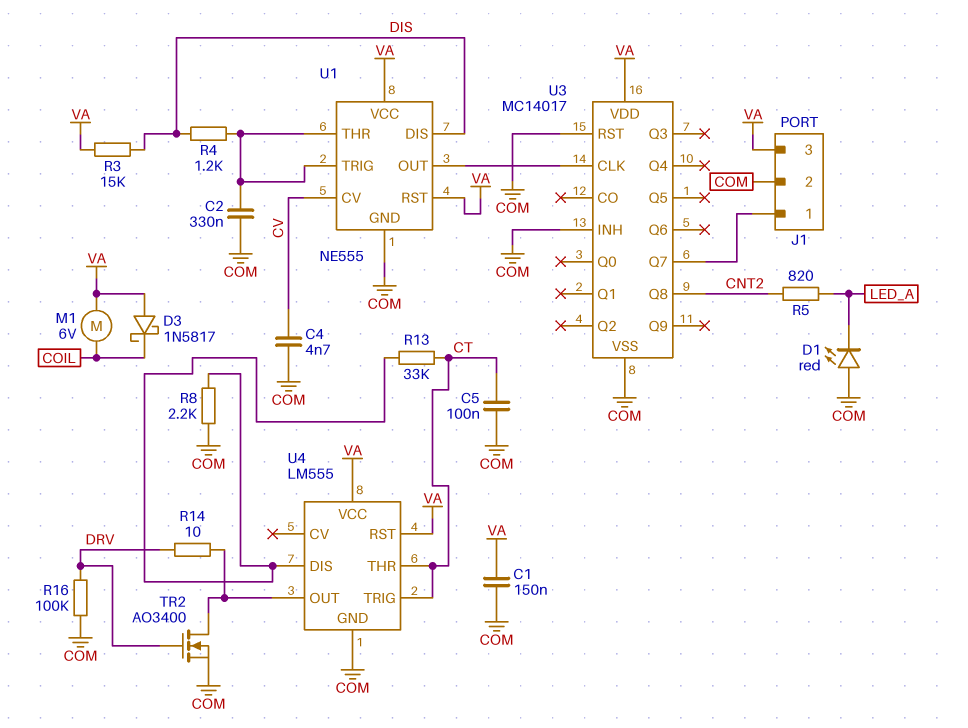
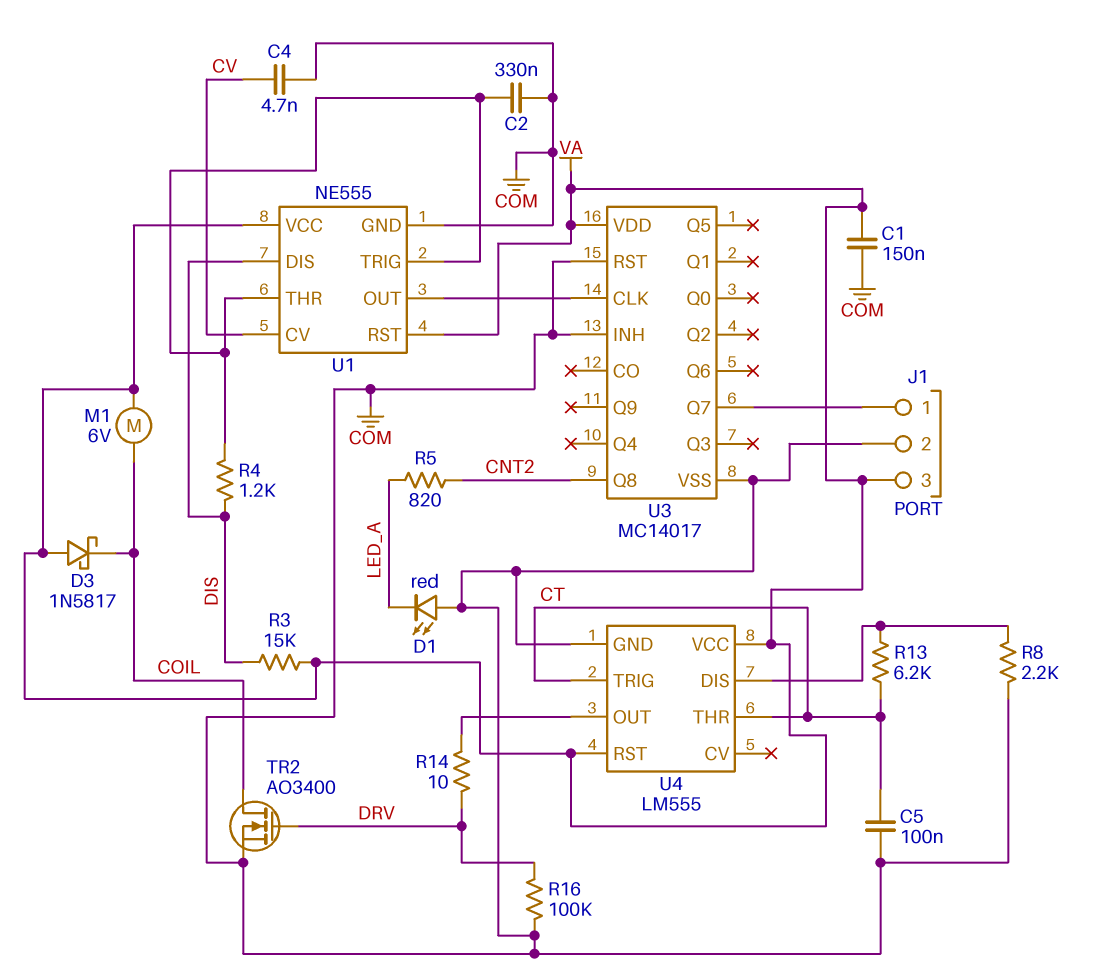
R13: 33k (CT, U4/DIS) -> 6.2k (CT, U4/DIS)
TR2: NMOS AO3400 (G DRV, D U4/OUT, S COM) -> NMOS AO3400 (G DRV, D COIL, S COM)

